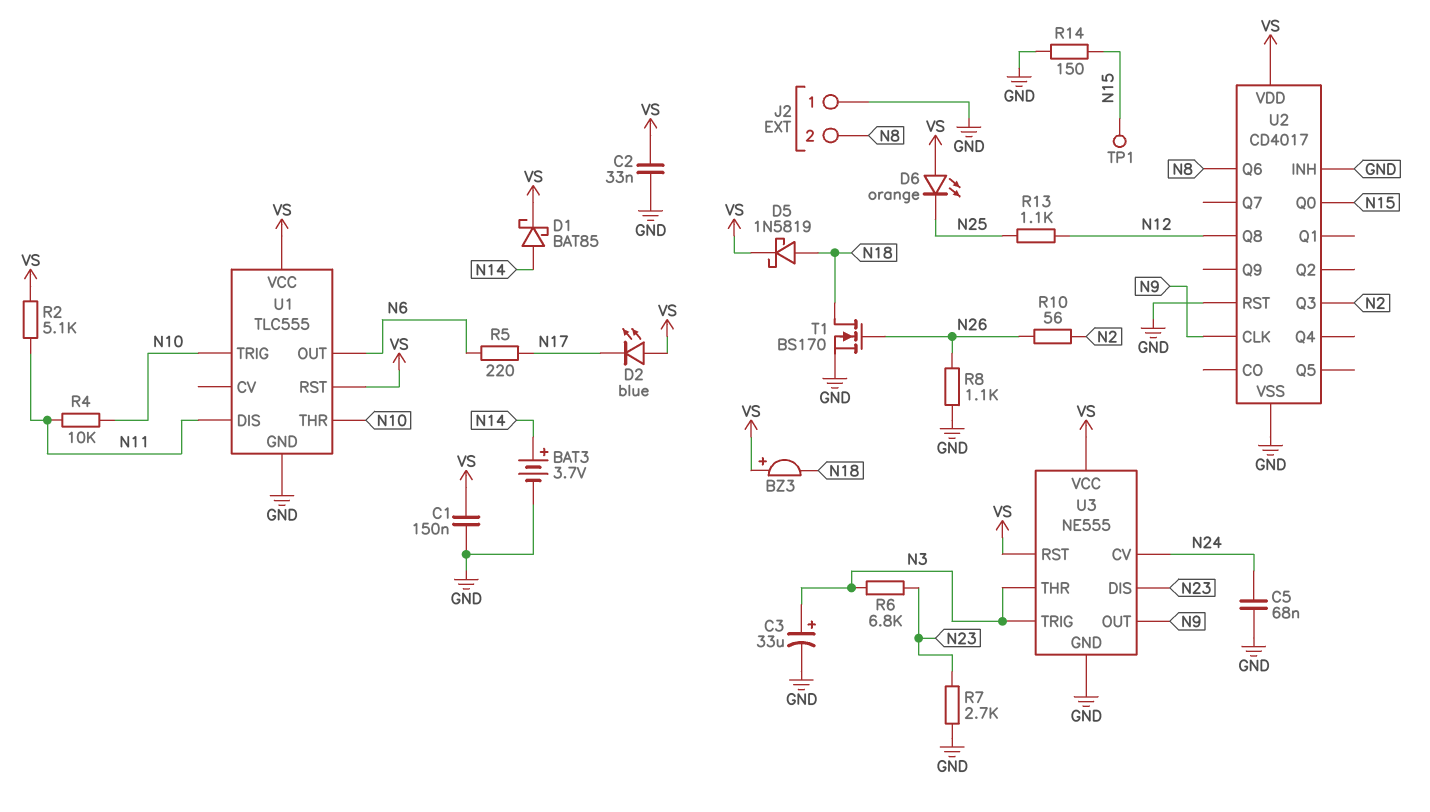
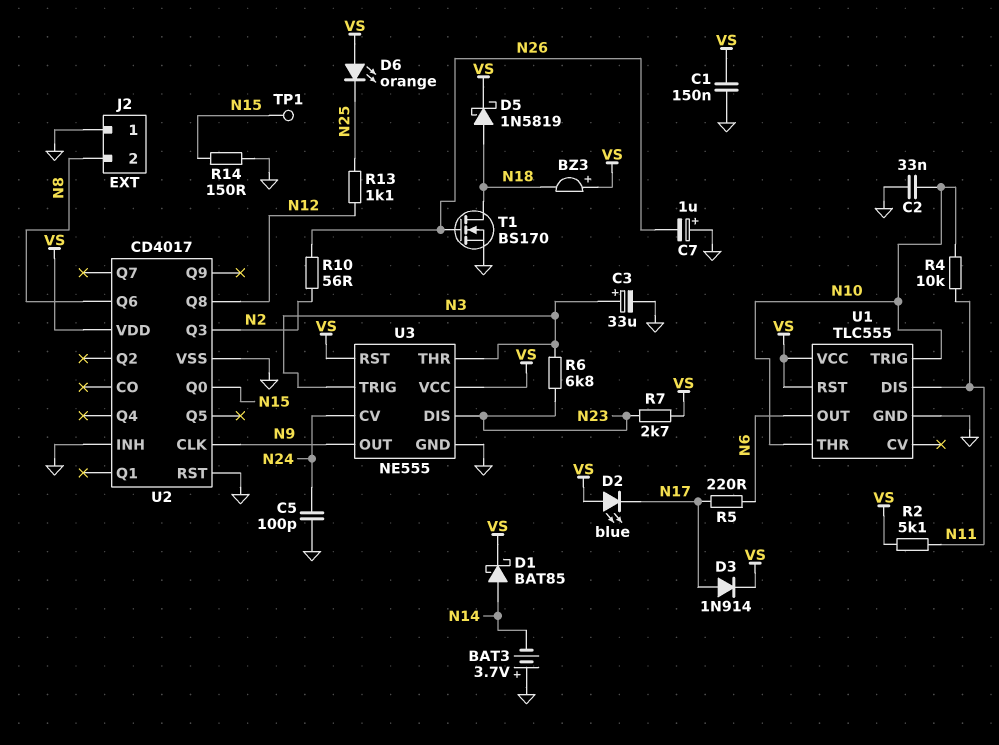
BAT3: 3.7V (plus N14, minus GND) -> 3.7V (plus GND, minus N14)
C2: 33nF (GND, VS) -> 33nF (GND, N10)
C5: 68nF (GND, N24) -> 100pF (GND, N24)
C7: none -> 1uF (plus GND, minus N26)
D3: none -> diode 1N914 (A N17, K VS)
R7: 2.7k (GND, N23) -> 2.7k (N23, VS)
R8: 1.1k (GND, N26) -> none

